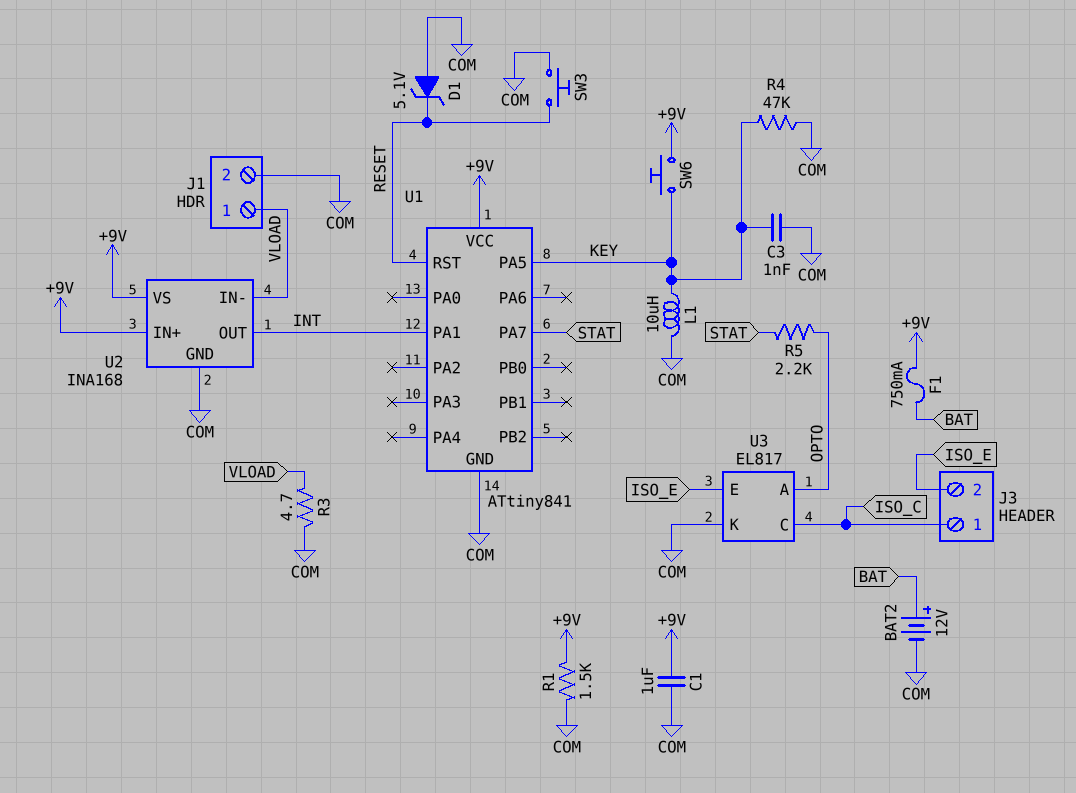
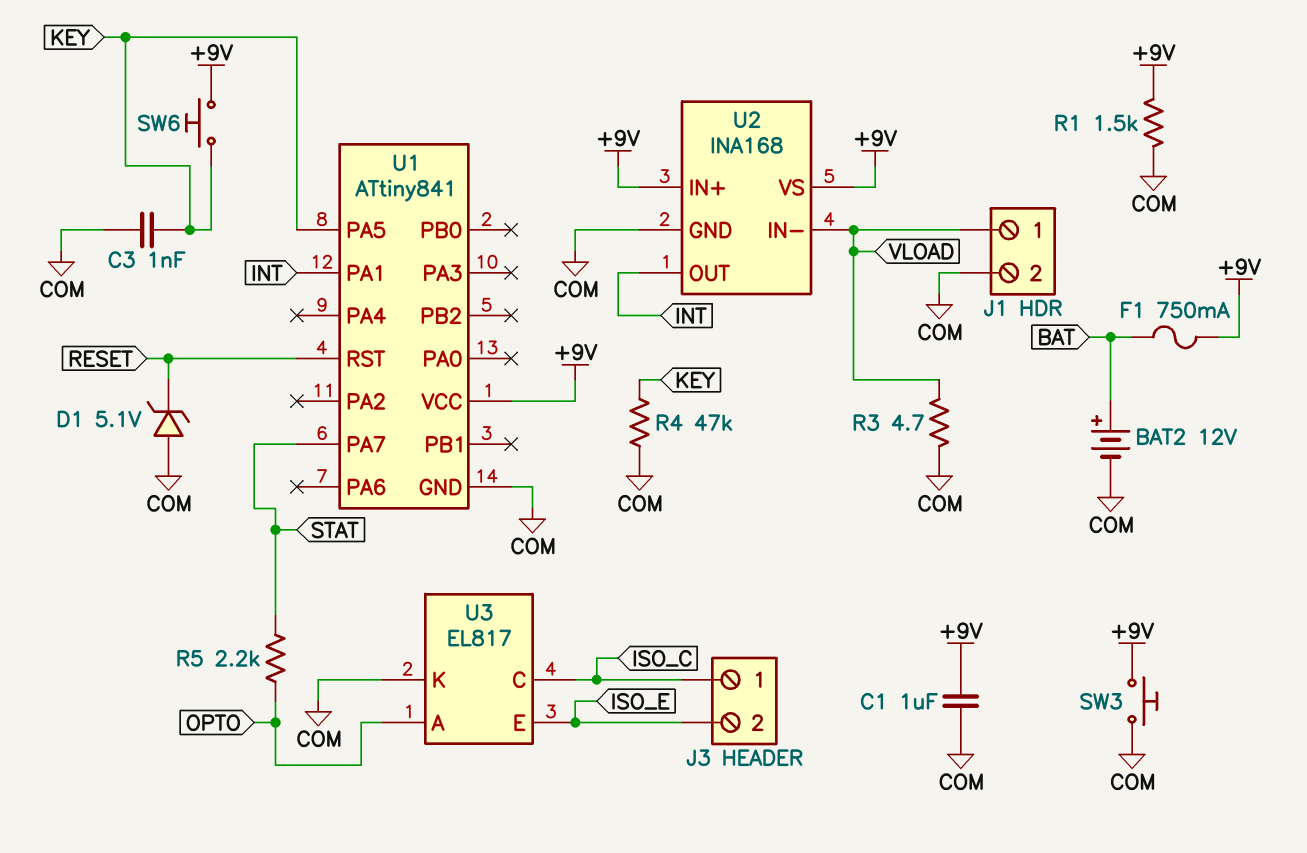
L1: 10uH (COM, KEY) -> none
SW3: button (COM, RESET) -> button (+9V, COM)

